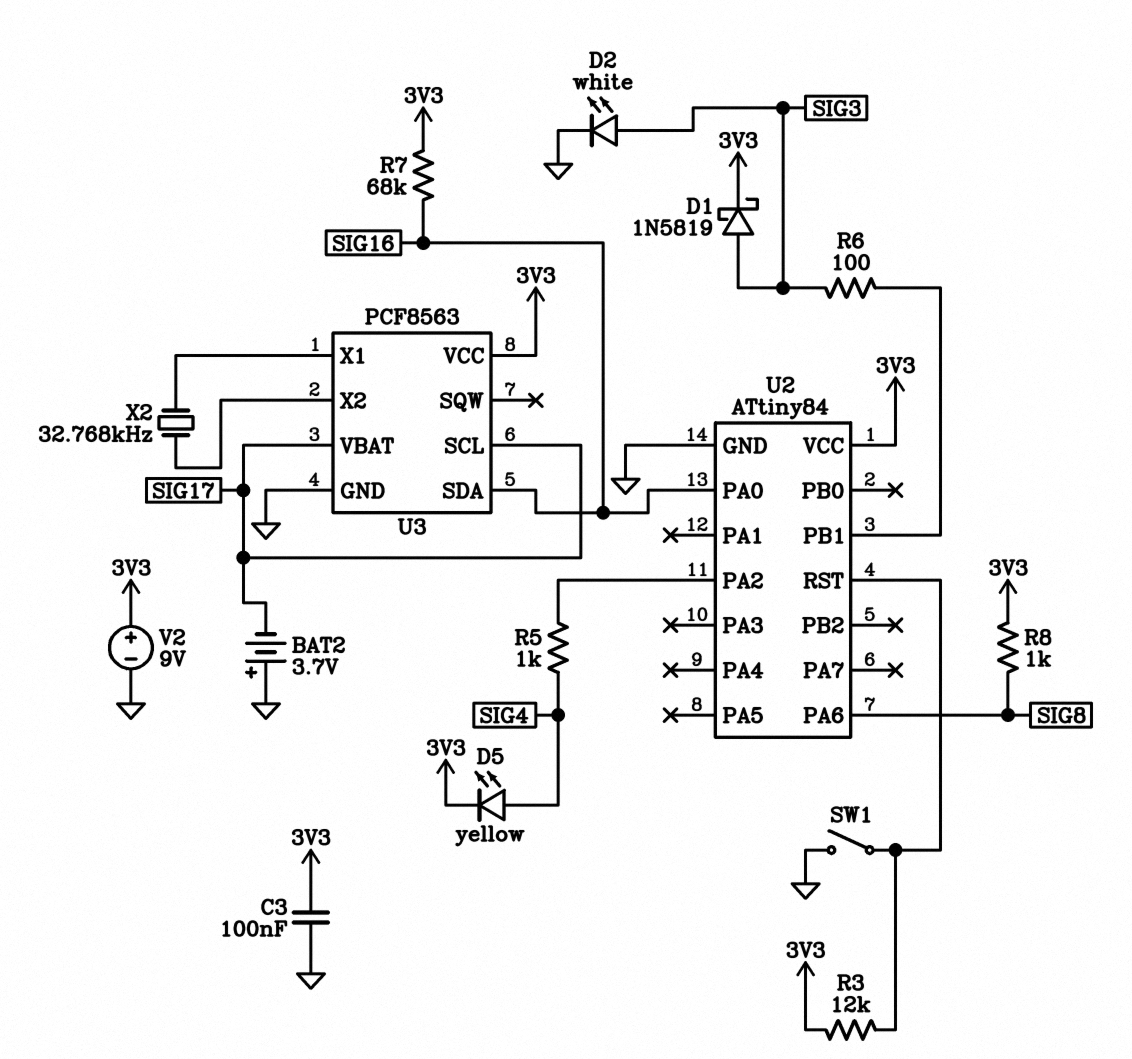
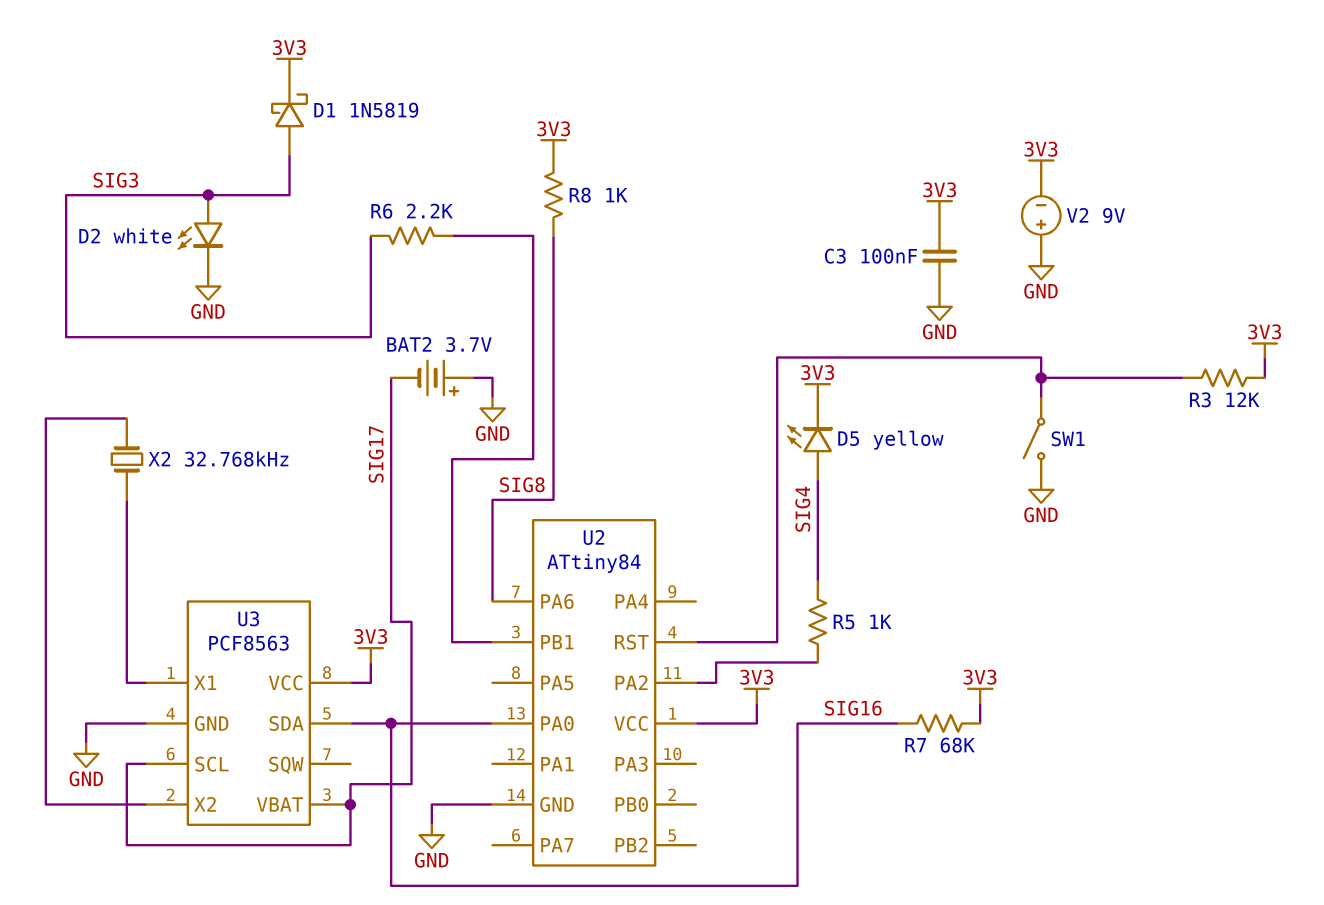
R6: 100 (SIG3, U2/PB1) -> 2.2k (SIG3, U2/PB1)
V2: 9V (plus 3V3, minus GND) -> 9V (plus GND, minus 3V3)

